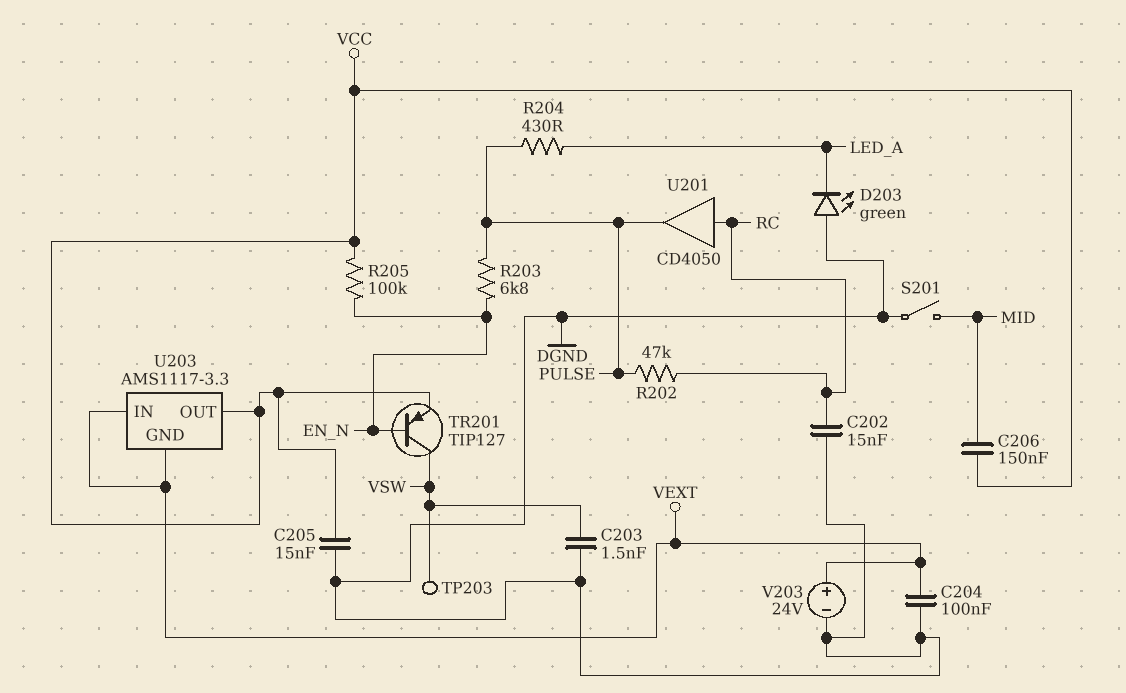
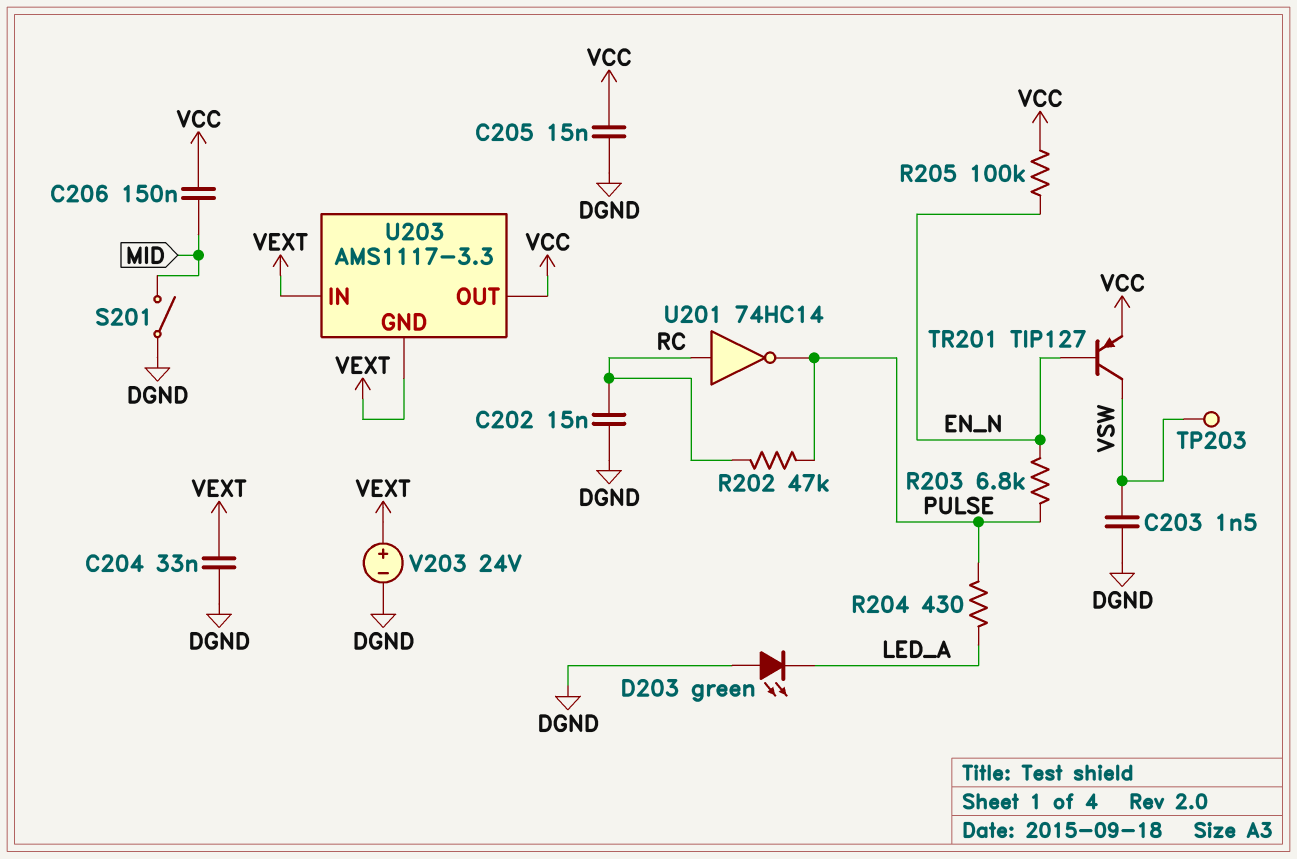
C204: 100nF (DGND, VEXT) -> 33nF (DGND, VEXT)
U201: buffer CD4050 (in RC, out PULSE) -> NOT 74HC14 (in RC, out PULSE)

